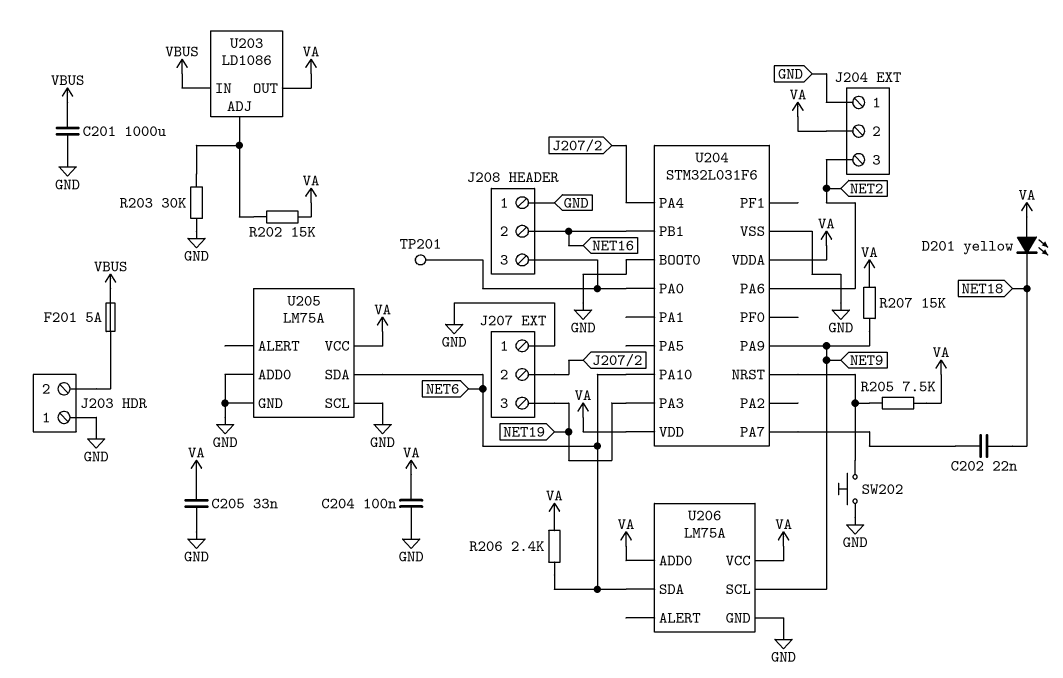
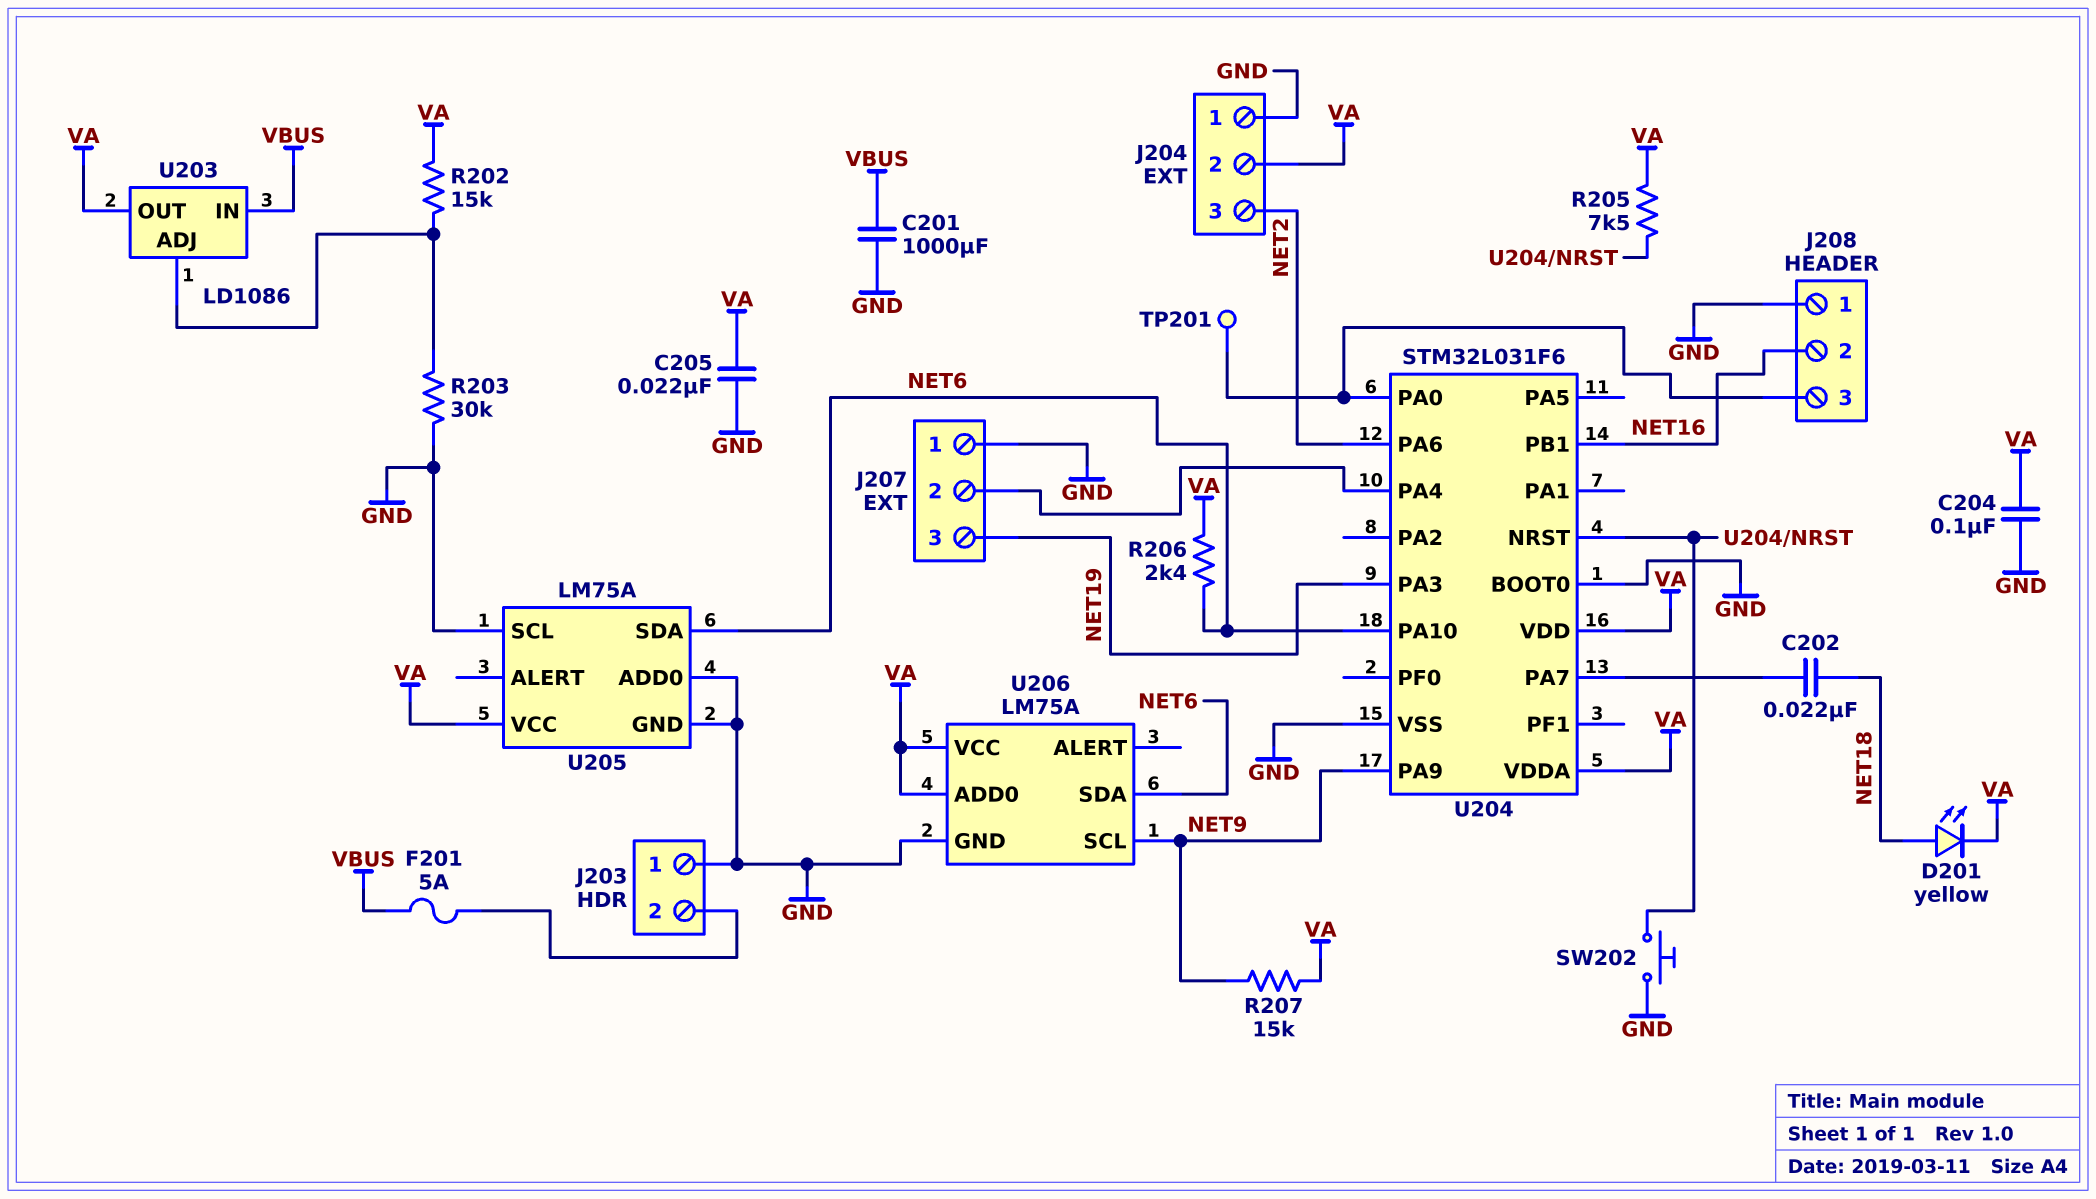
C205: 33nF (GND, VA) -> 22nF (GND, VA)
D201: LED yellow (A VA, K NET18) -> LED yellow (A NET18, K VA)

